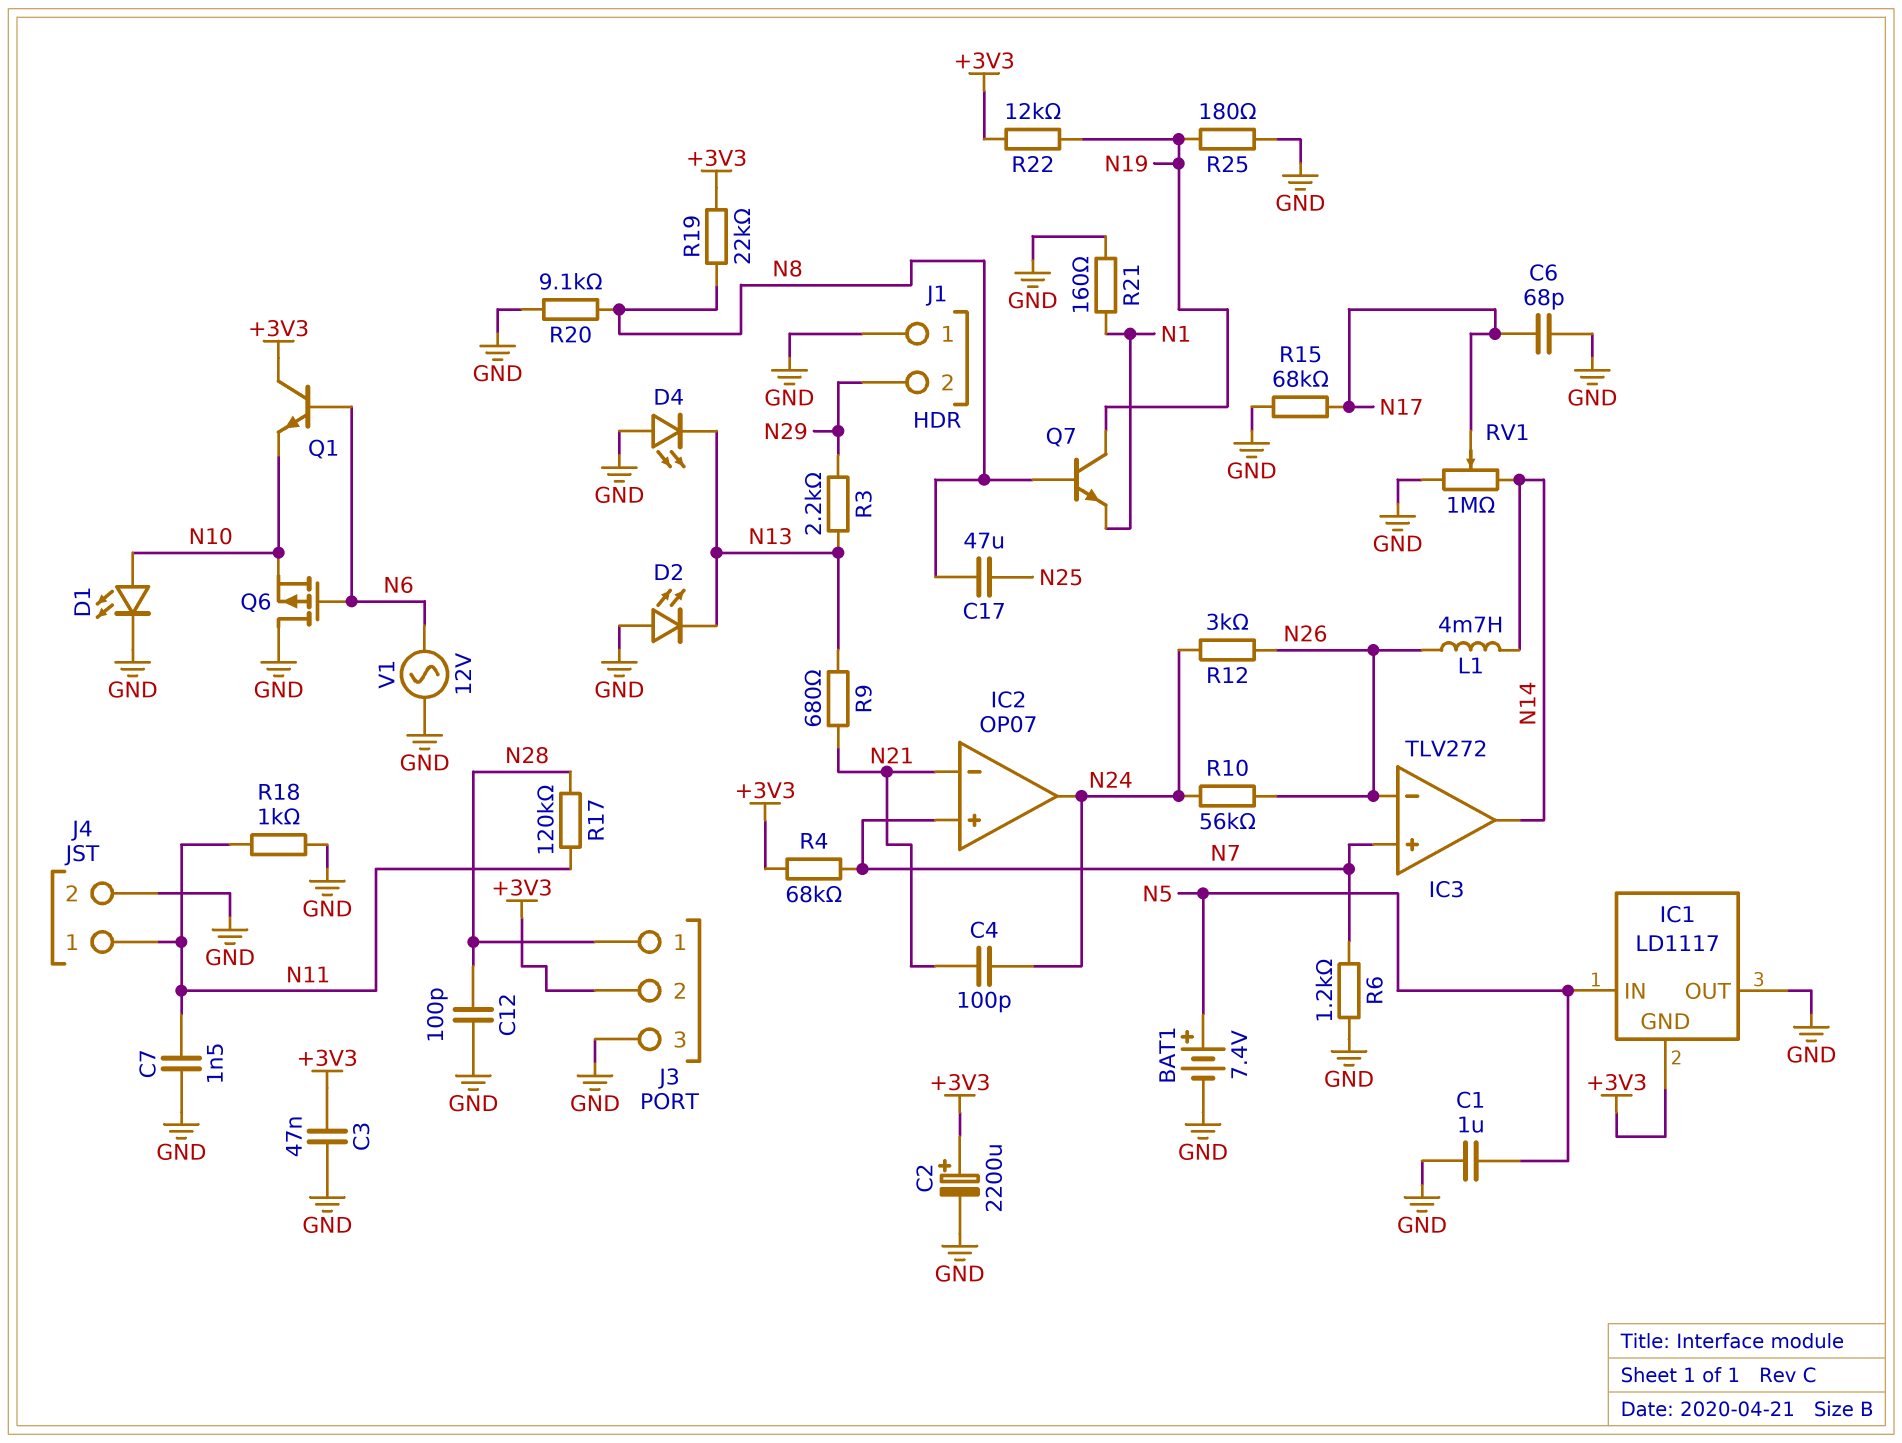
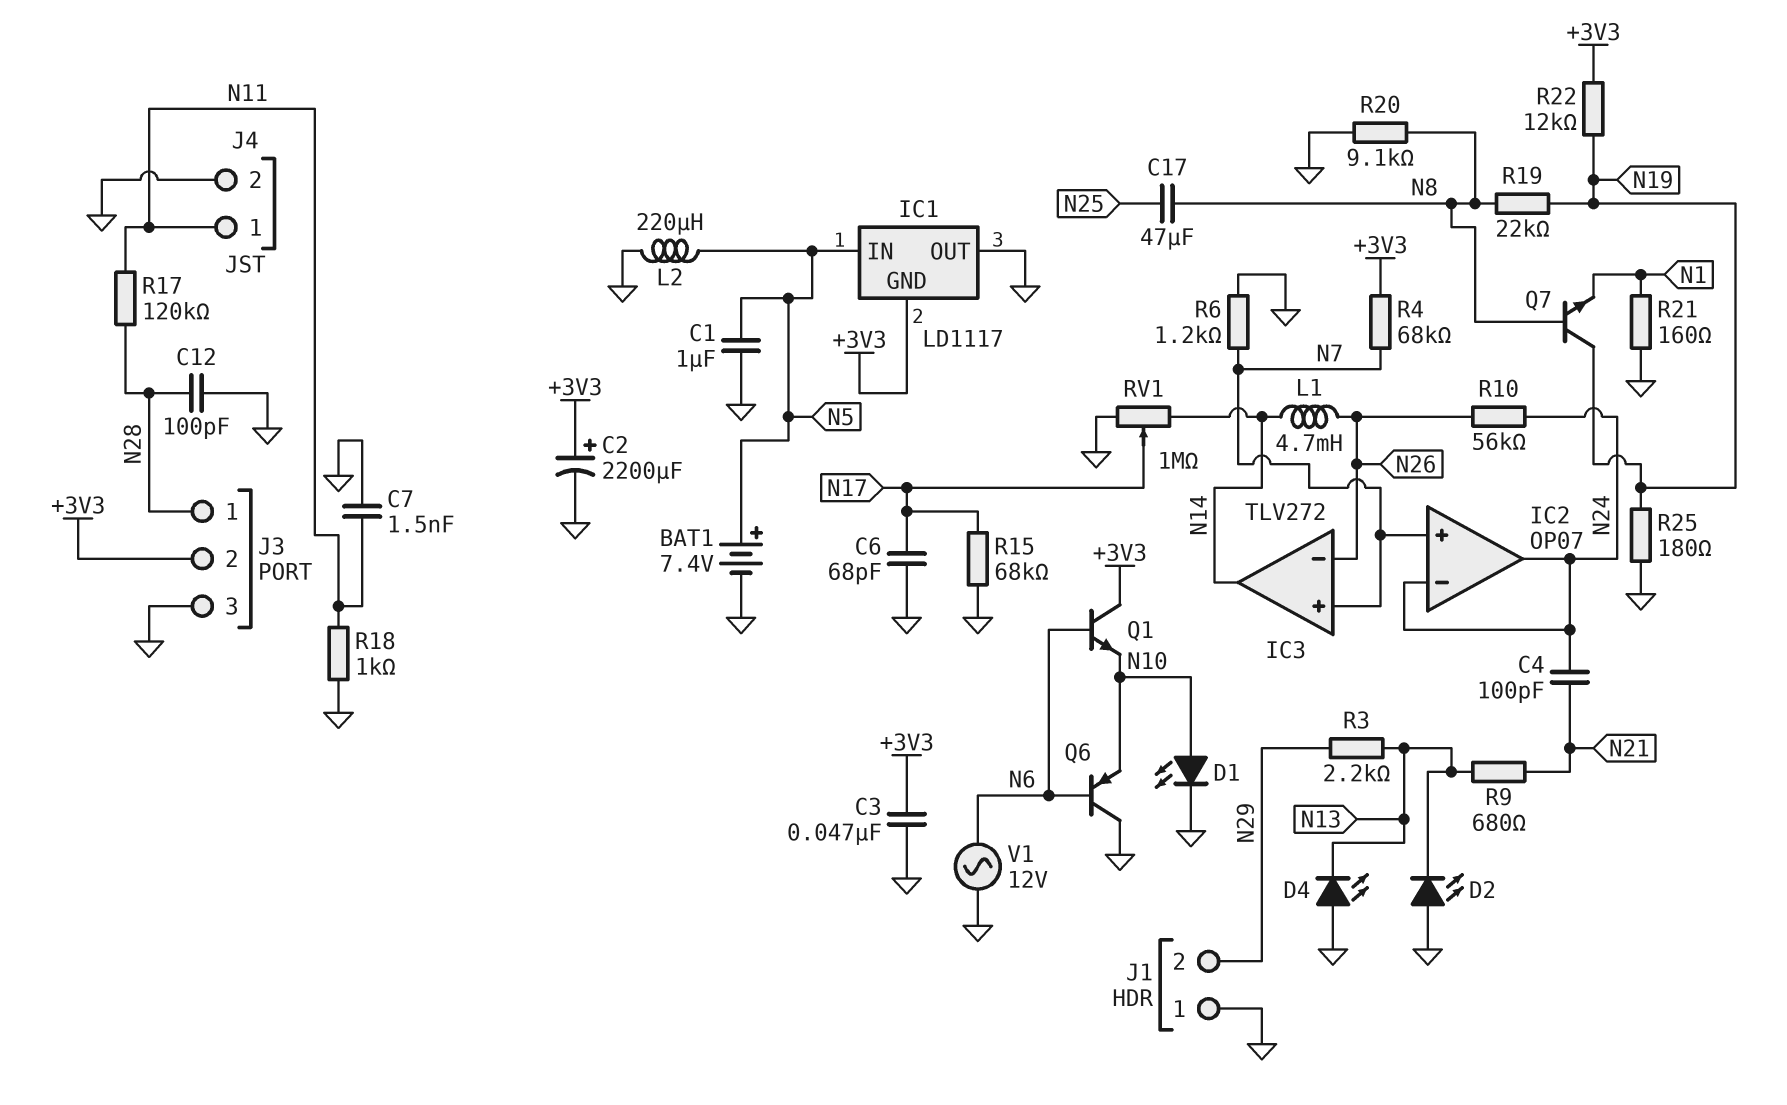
IC2 pin in-: N21 -> N24
L2: none -> 220uH (GND, N5)
Q6: PMOS (G N6, D GND, S N10) -> PNP (B N6, C GND, E N10)
R12: 3k (N24, N26) -> none
R19: 22k (+3V3, N8) -> 22k (N8, N19)

